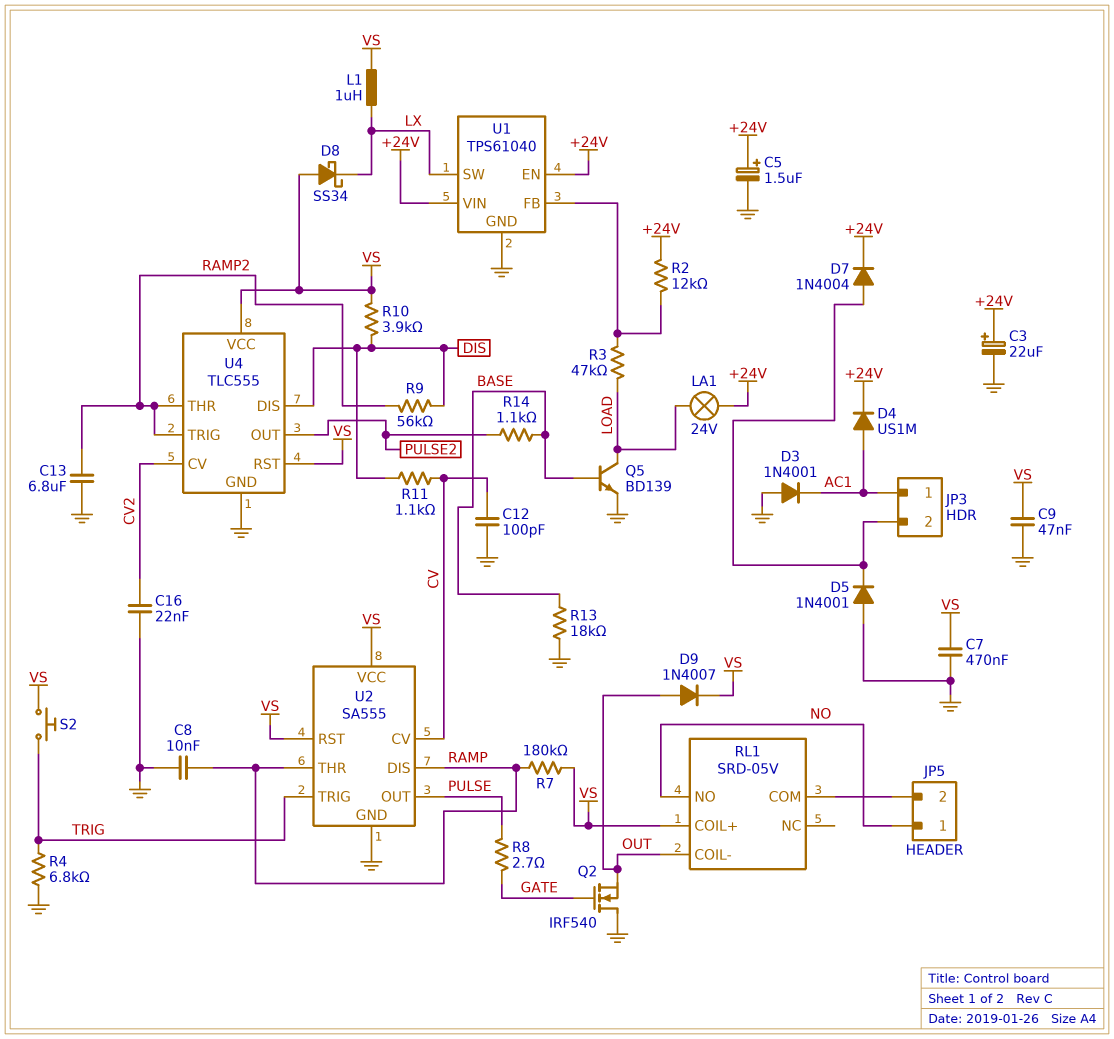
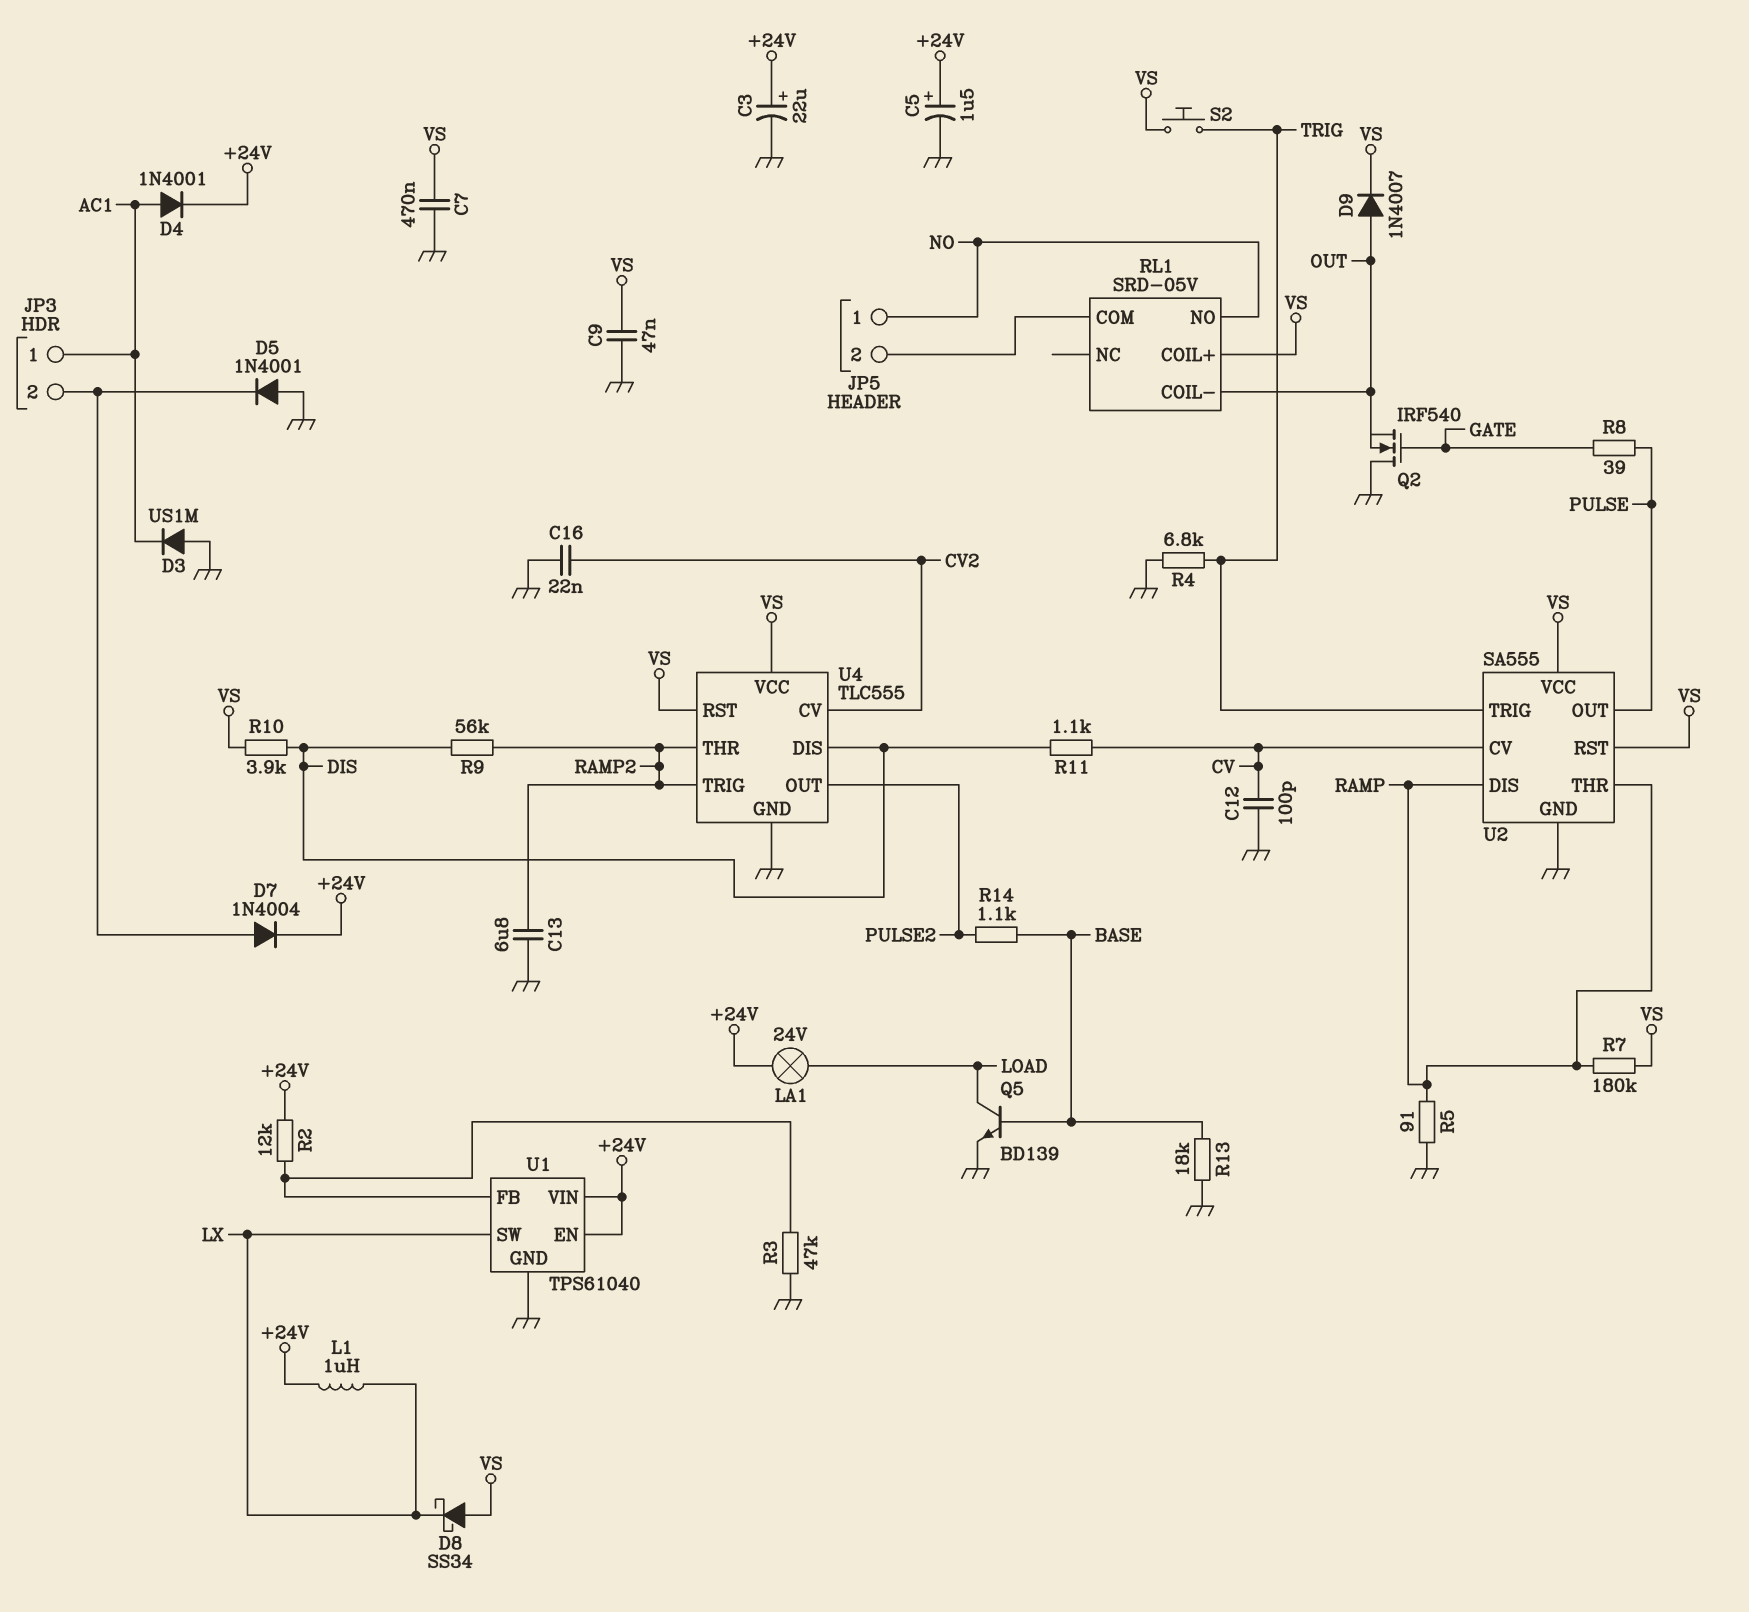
C8: 10nF (GND, RAMP) -> none
D3: diode 1N4001 (A GND, K AC1) -> diode US1M (A GND, K AC1)
D4: diode US1M (A AC1, K +24V) -> diode 1N4001 (A AC1, K +24V)
L1: 1uH (LX, VS) -> 1uH (+24V, LX)
R3: 47k (LOAD, U1/FB) -> 47k (GND, U1/FB)
R5: none -> 91 (GND, RAMP)
R8: 2.7 (GATE, PULSE) -> 39 (GATE, PULSE)

